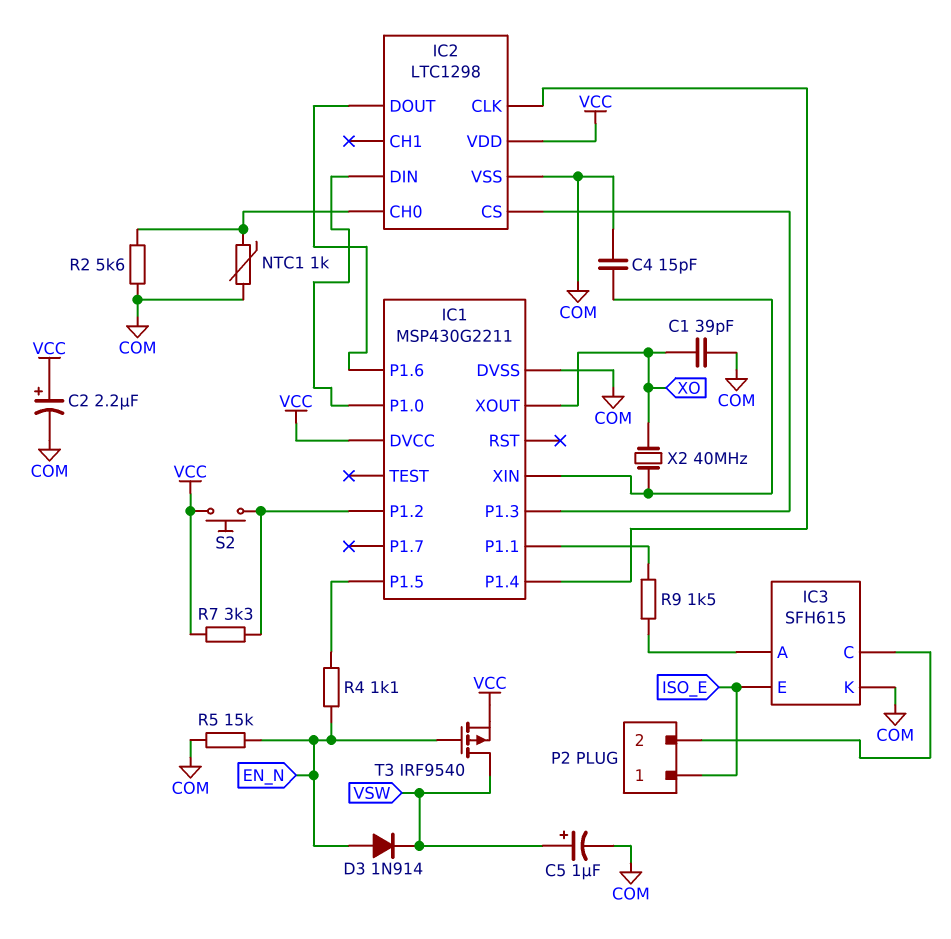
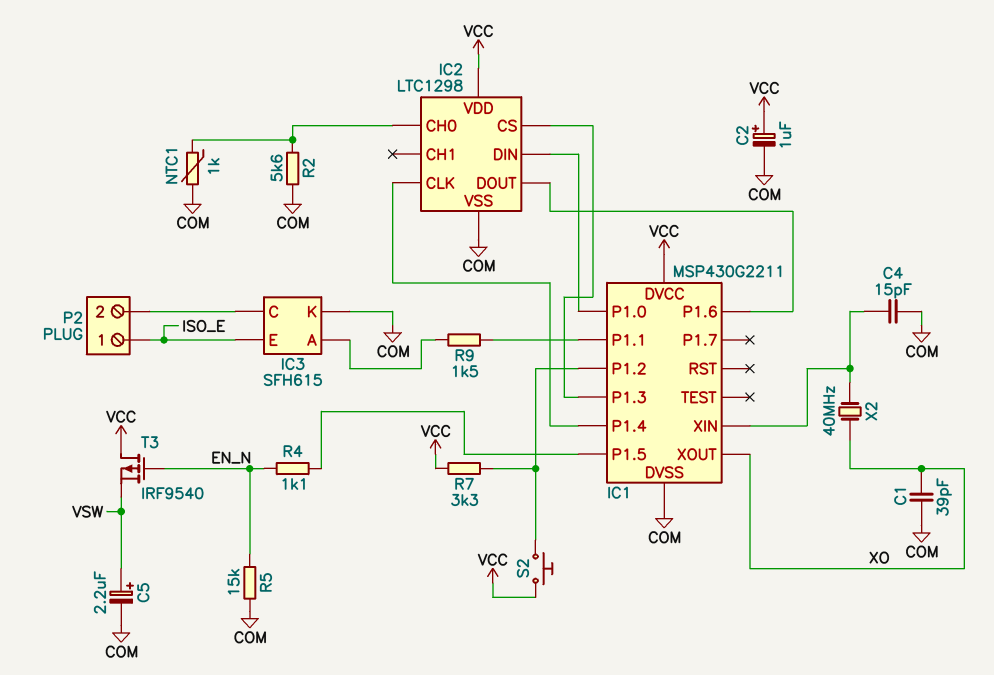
C2: 2.2uF (plus VCC, minus COM) -> 1uF (plus VCC, minus COM)
C5: 1uF (plus VSW, minus COM) -> 2.2uF (plus VSW, minus COM)
D3: diode 1N914 (A EN_N, K VSW) -> none
T3: PMOS IRF9540 (G EN_N, D VSW, S VCC) -> PMOS IRF9540 (G EN_N, D VCC, S VSW)

